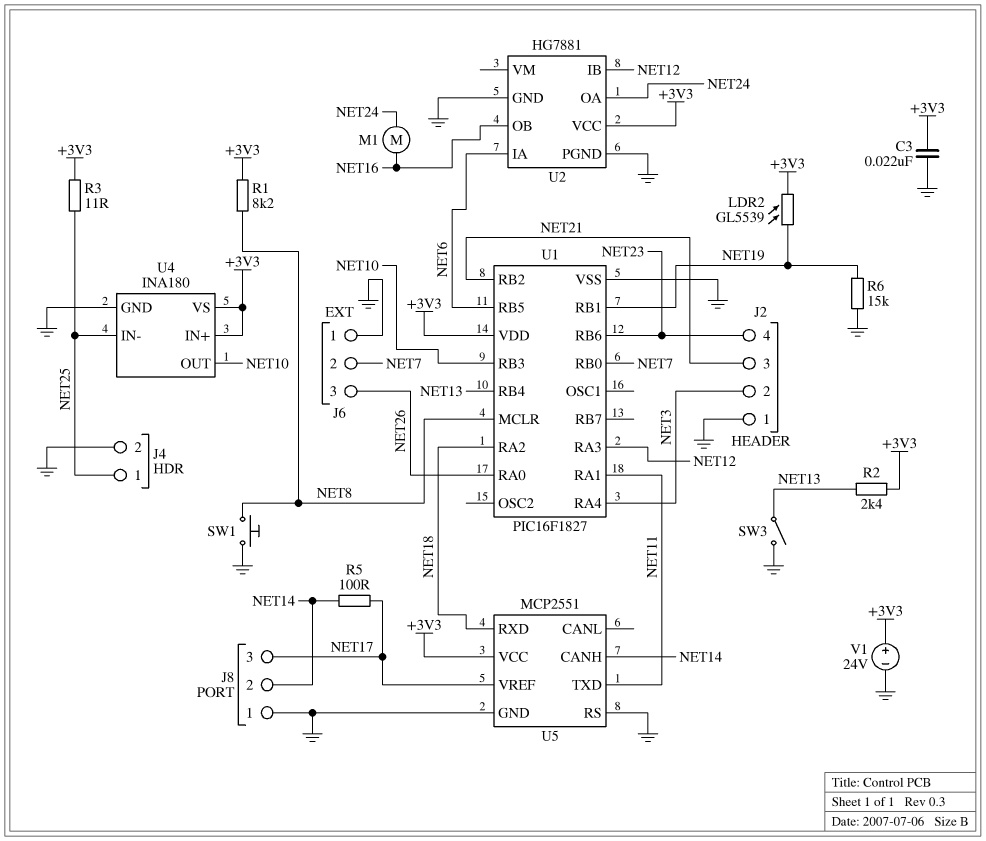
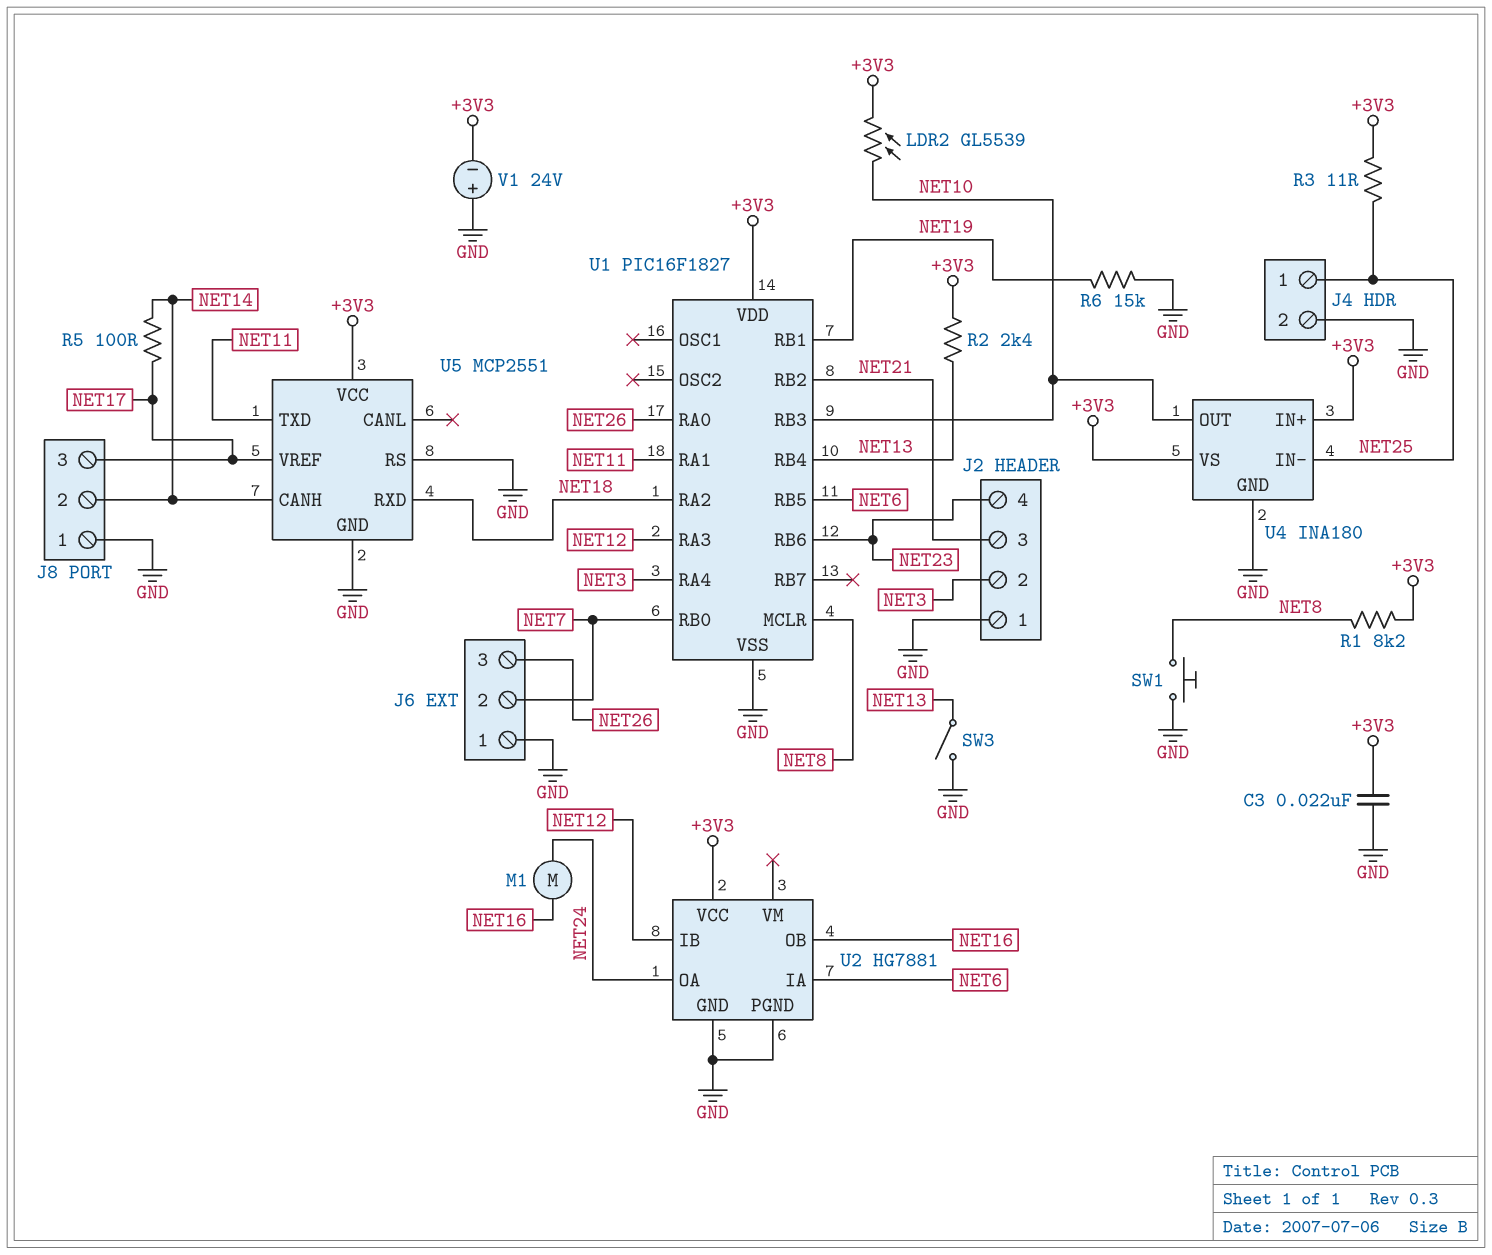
LDR2: GL5539 (+3V3, NET19) -> GL5539 (+3V3, NET10)
V1: 24V (plus +3V3, minus GND) -> 24V (plus GND, minus +3V3)

